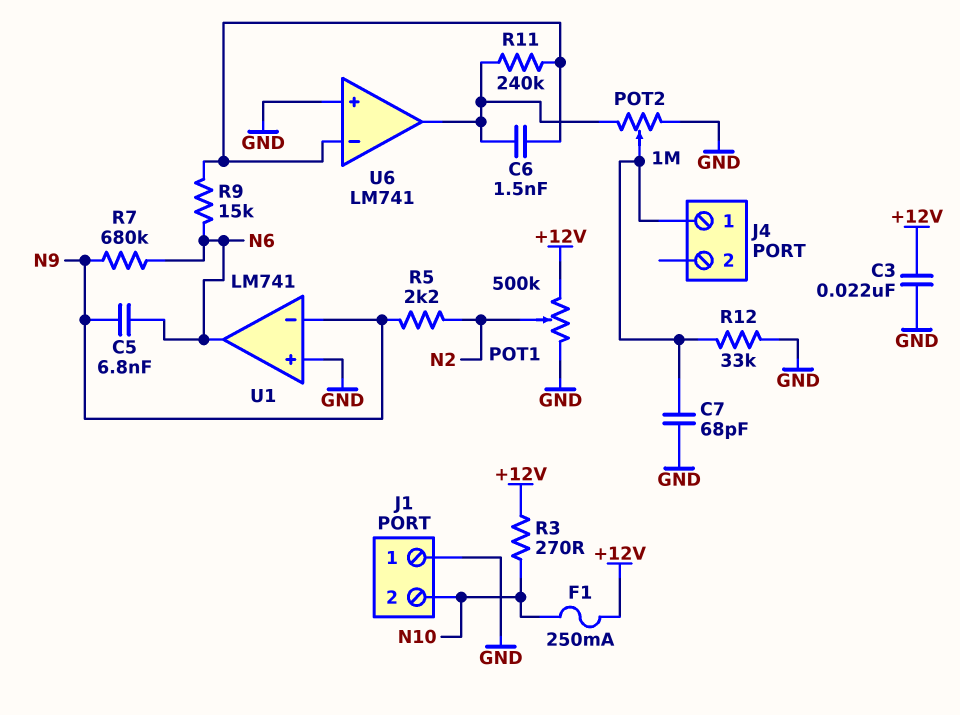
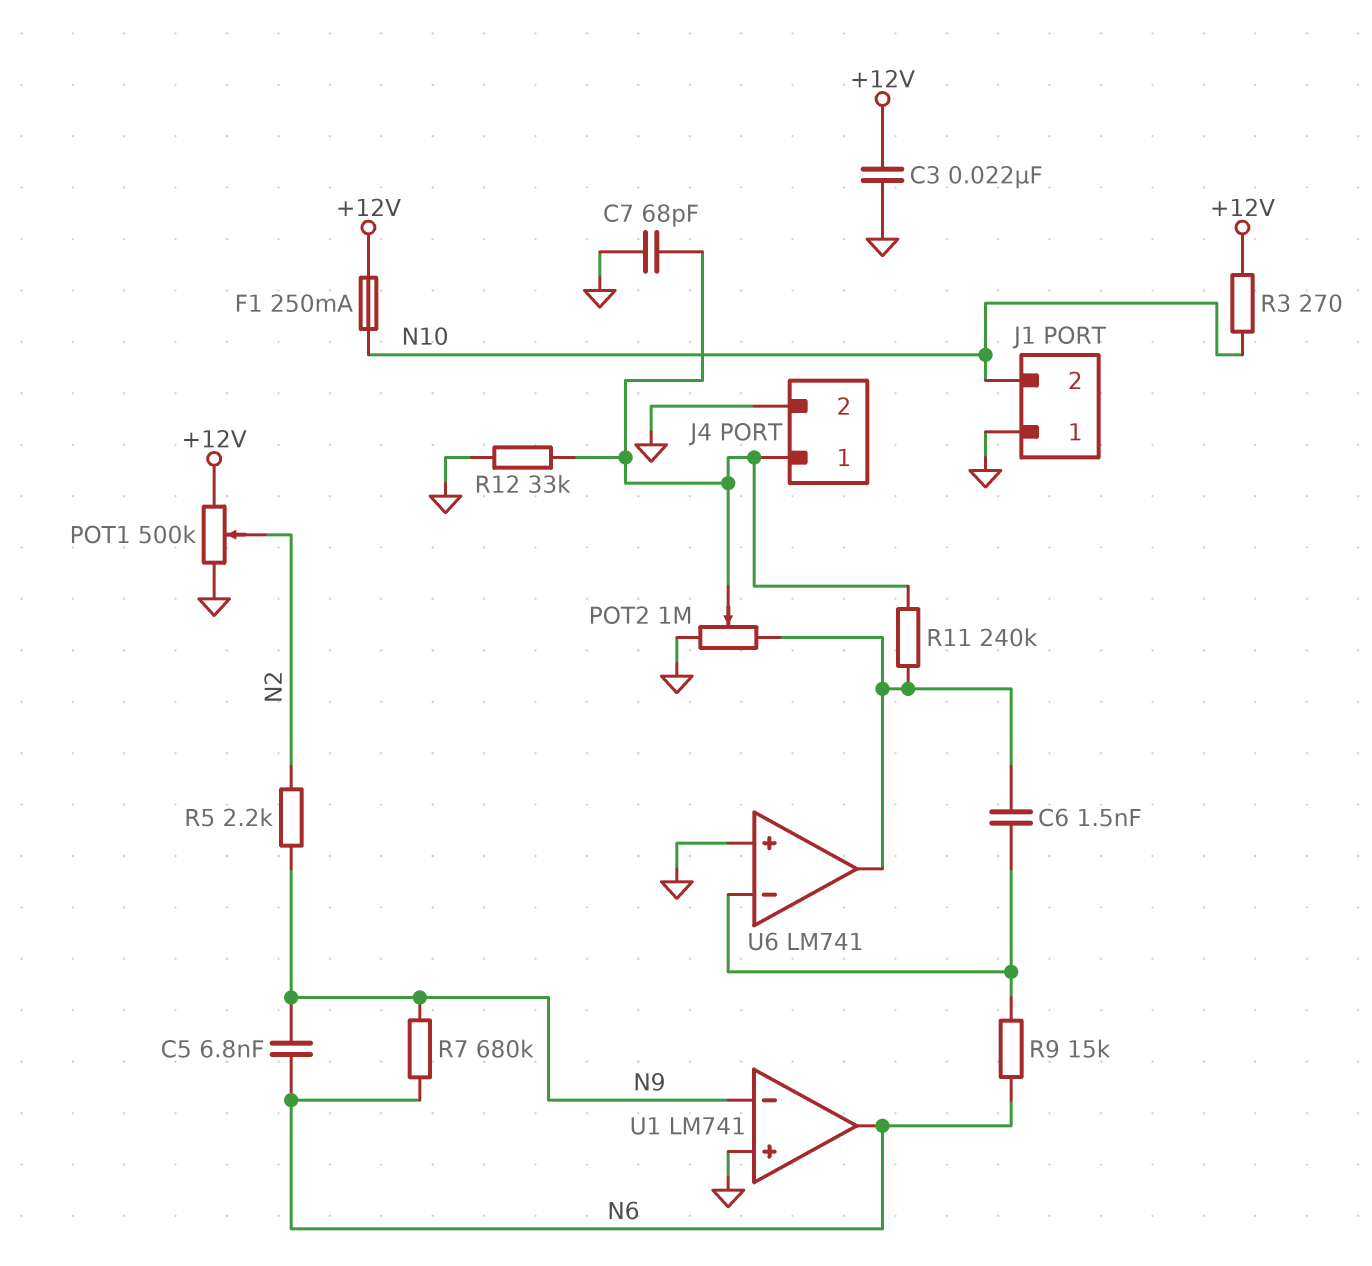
J4 pin 2: none -> GND
R11: 240k (U6/in-, U6/out) -> 240k (J4/1, U6/out)

